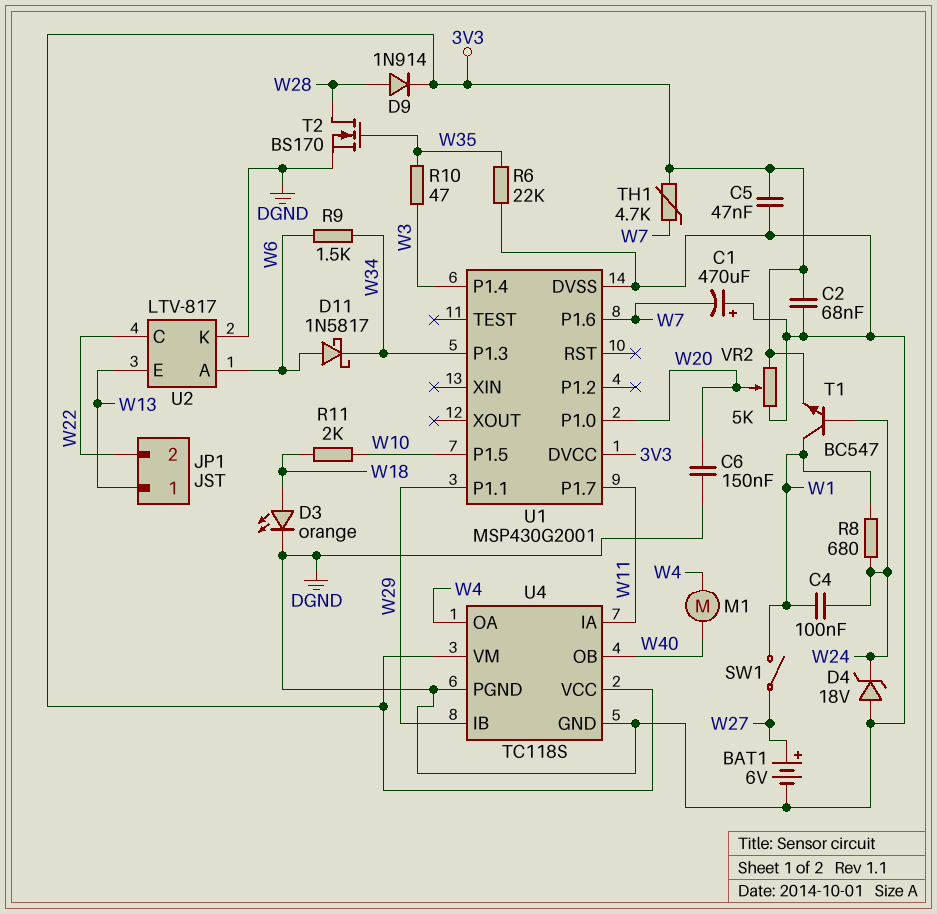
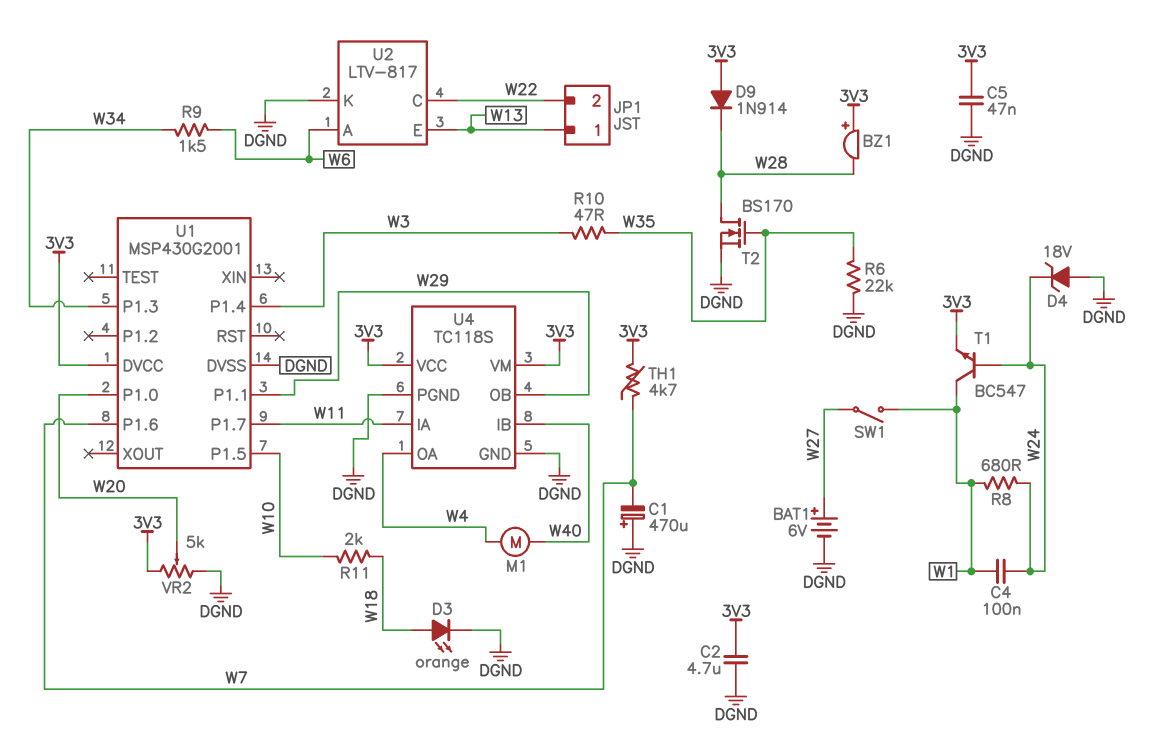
BZ1: none -> buzzer (plus 3V3, minus W28)
C2: 68nF (3V3, DGND) -> 4.7uF (3V3, DGND)
C6: 150nF (DGND, W20) -> none
D9: diode 1N914 (A W28, K 3V3) -> diode 1N914 (A 3V3, K W28)
D11: schottky 1N5817 (A W6, K W34) -> none
U4 pin IB: W29 -> W40
U4 pin OB: W40 -> W29

